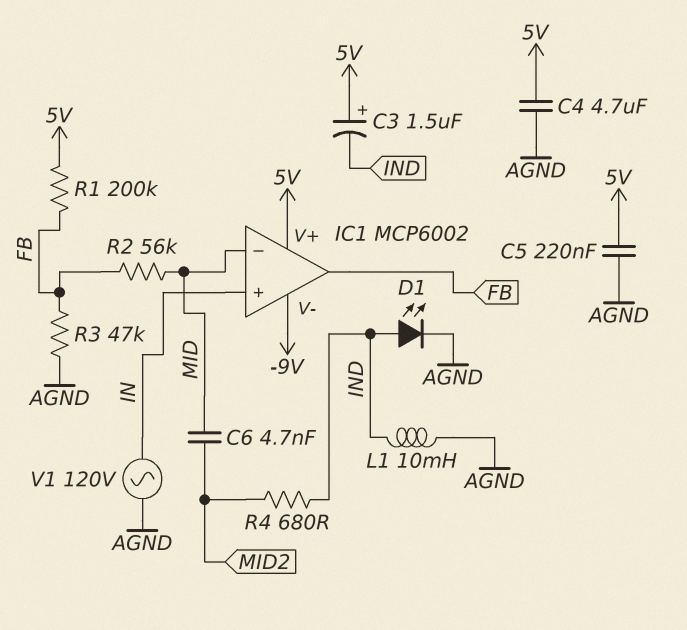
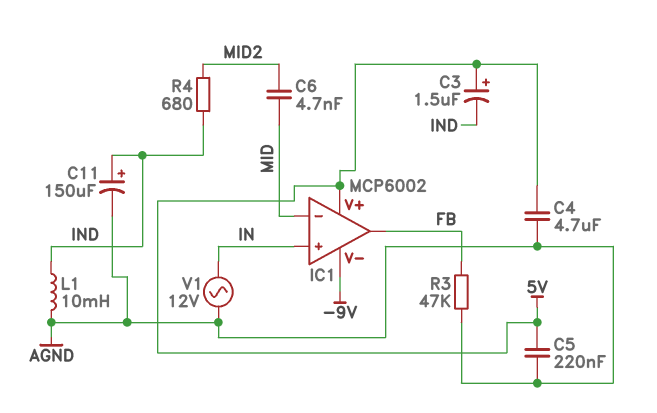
C11: none -> 150uF (plus IND, minus AGND)
D1: LED (A IND, K AGND) -> none
R1: 200k (5V, FB) -> none
R2: 56k (FB, MID) -> none
V1: AC 120V (AGND, IN) -> AC 12V (AGND, IN)

